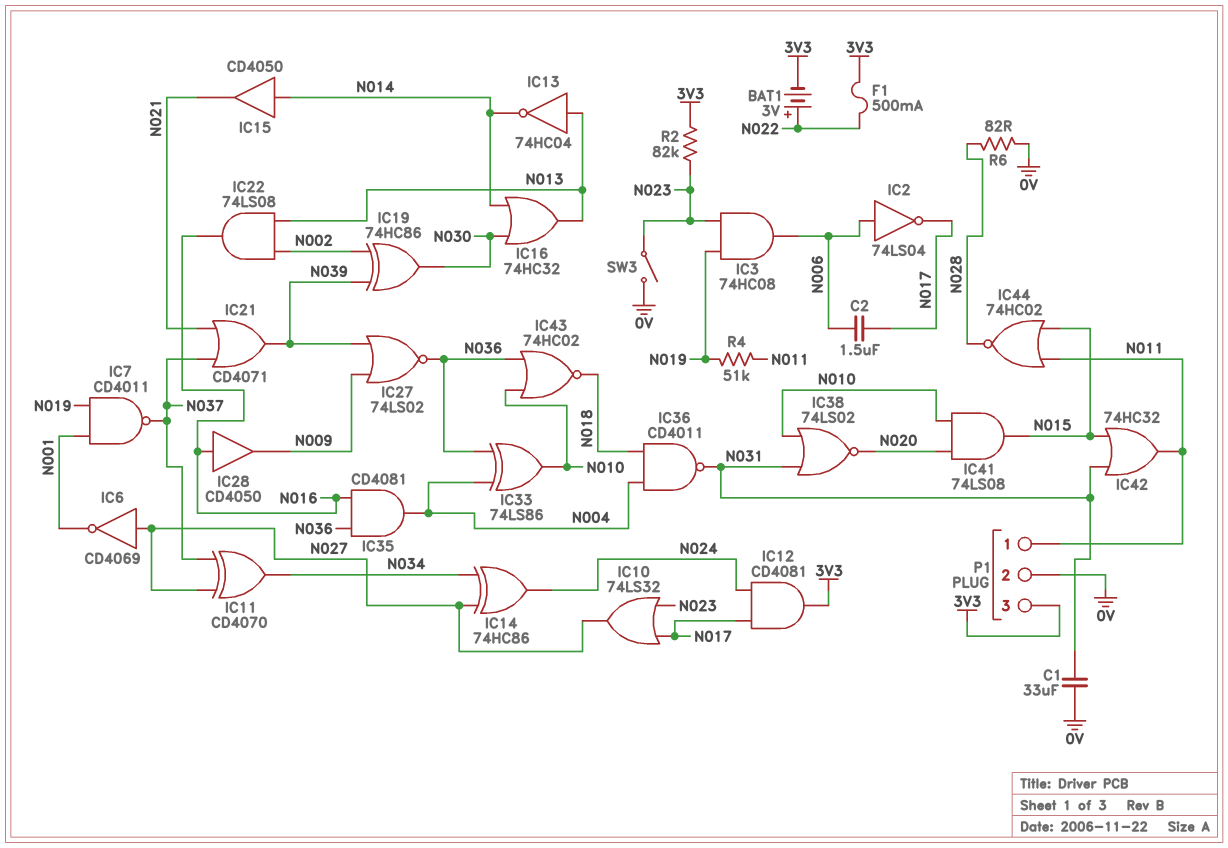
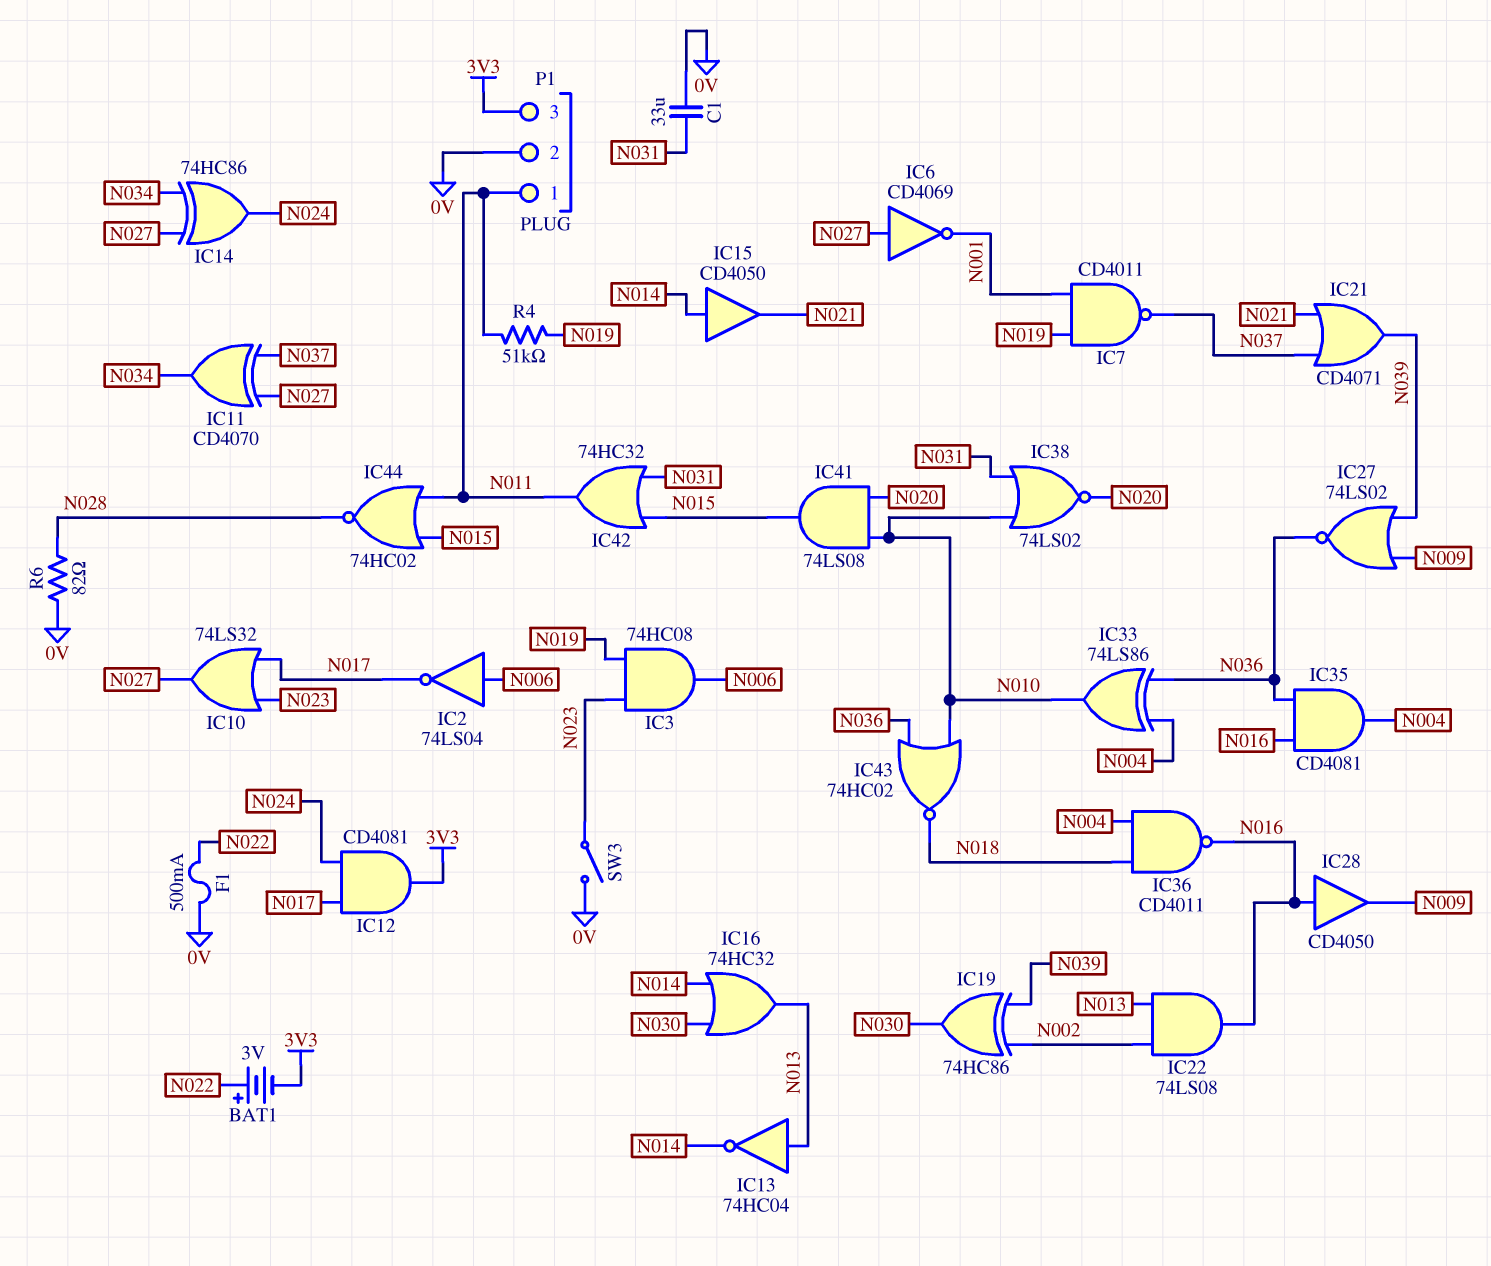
C2: 1.5uF (N006, N017) -> none
F1: 500mA (3V3, N022) -> 500mA (0V, N022)
IC36: NAND CD4011 (in N004, in N018, out N031) -> NAND CD4011 (in N004, in N018, out N016)
R2: 82k (3V3, N023) -> none

